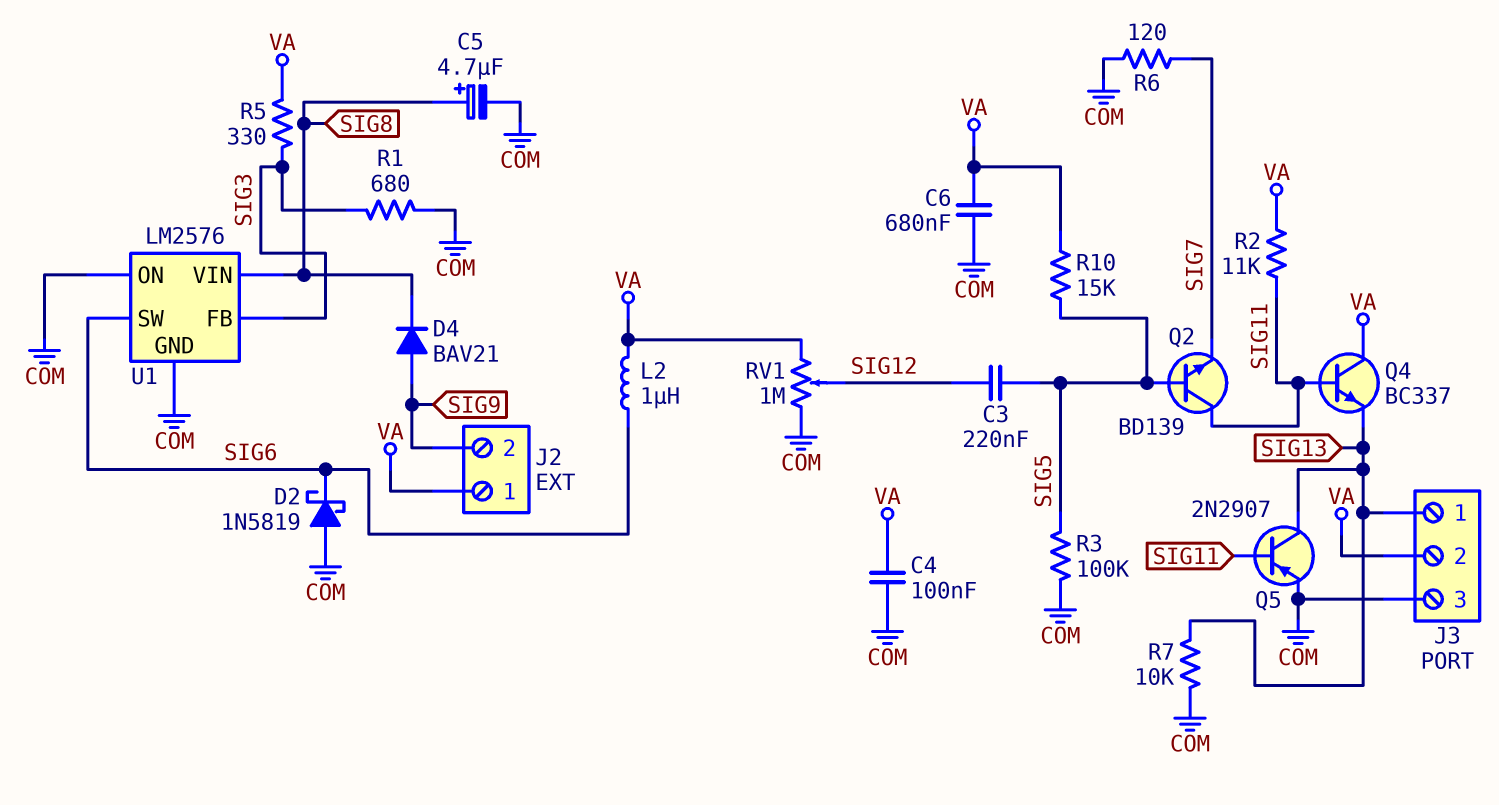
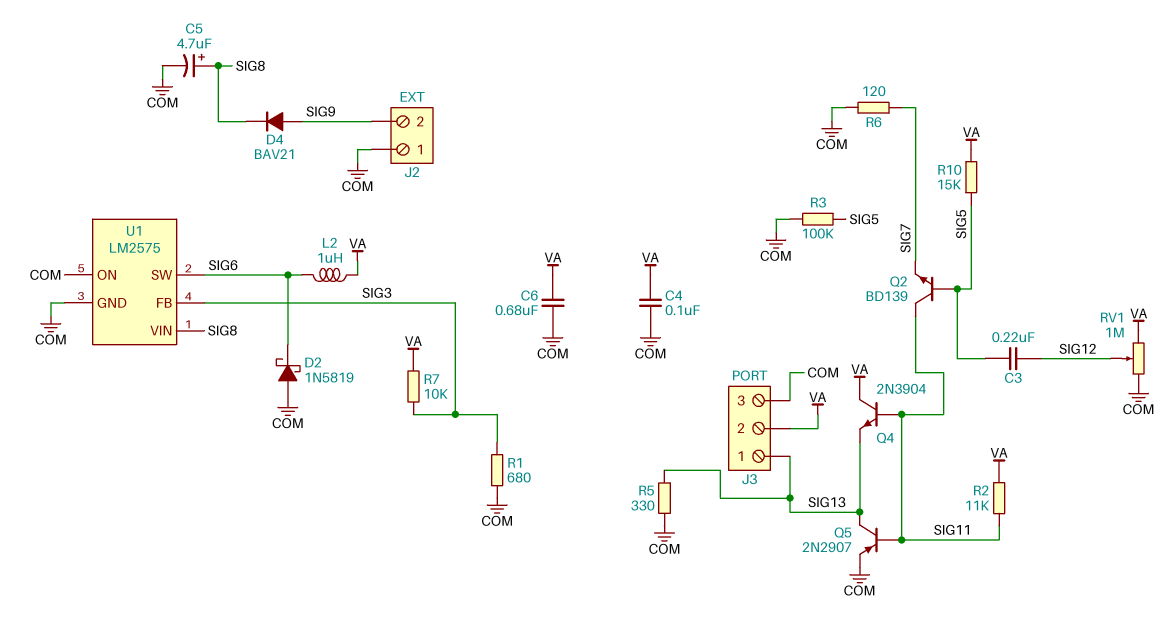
J2 pin 1: VA -> COM
Q4: NPN BC337 (B SIG11, C VA, E SIG13) -> NPN 2N3904 (B SIG11, C VA, E SIG13)
R5: 330 (SIG3, VA) -> 330 (COM, SIG13)
R7: 10k (COM, SIG13) -> 10k (SIG3, VA)
U1: LM2576 -> LM2575

